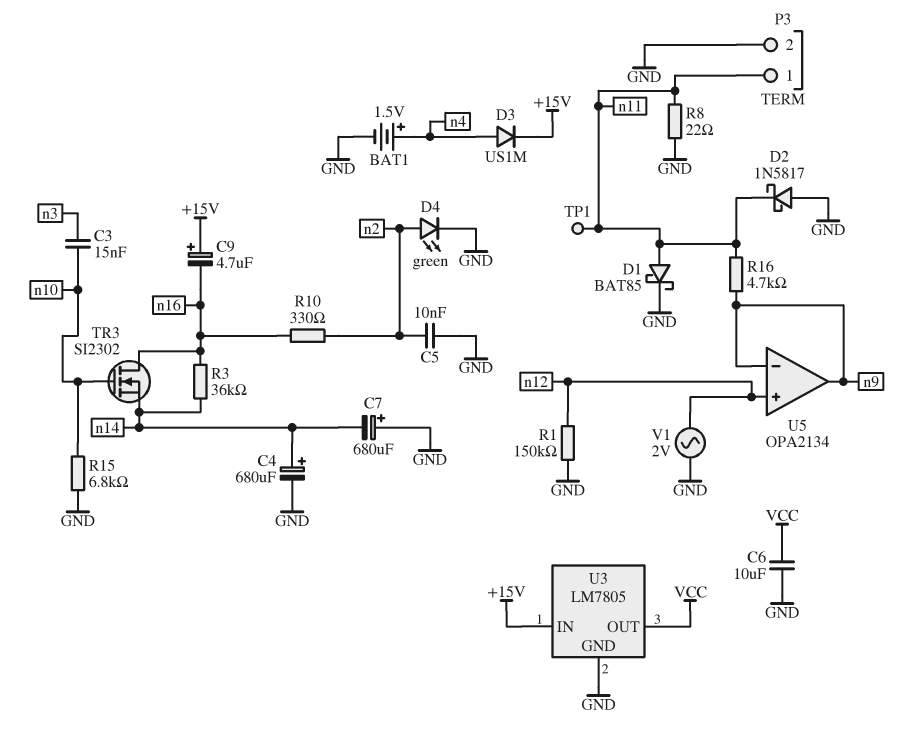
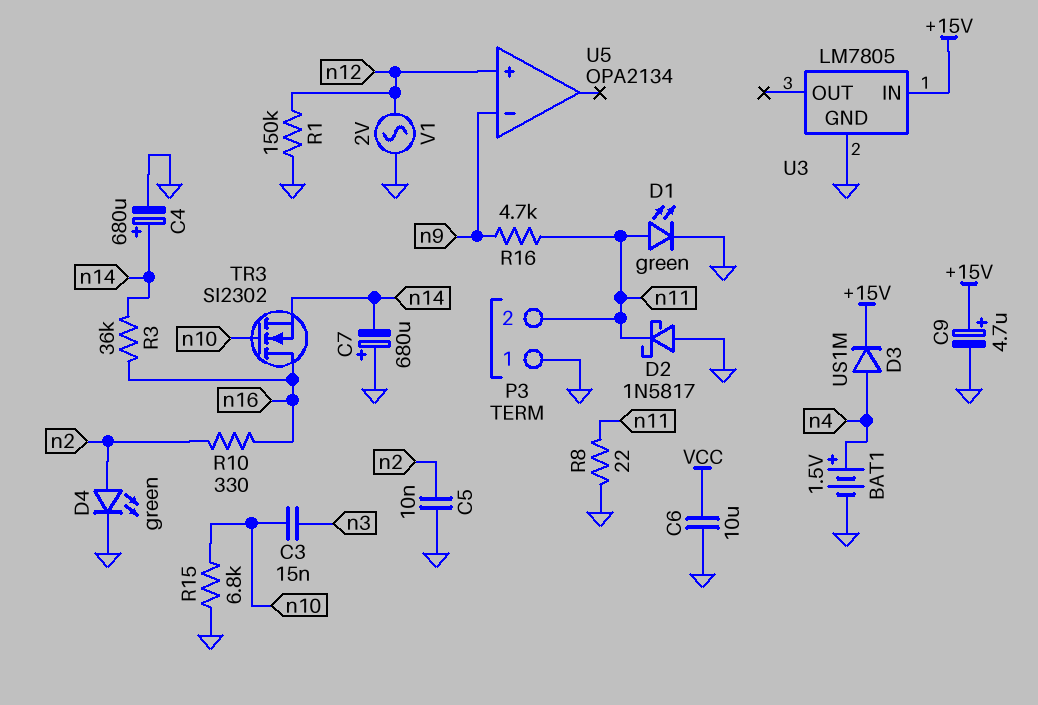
C9: 4.7uF (plus +15V, minus n16) -> 4.7uF (plus +15V, minus GND)
D1: schottky BAT85 (A n11, K GND) -> LED green (A n11, K GND)
P3 pin 1: n11 -> GND
P3 pin 2: GND -> n11
TP1: test point (n11) -> none
U3 pin OUT: VCC -> none
U5 pin out: n9 -> none

